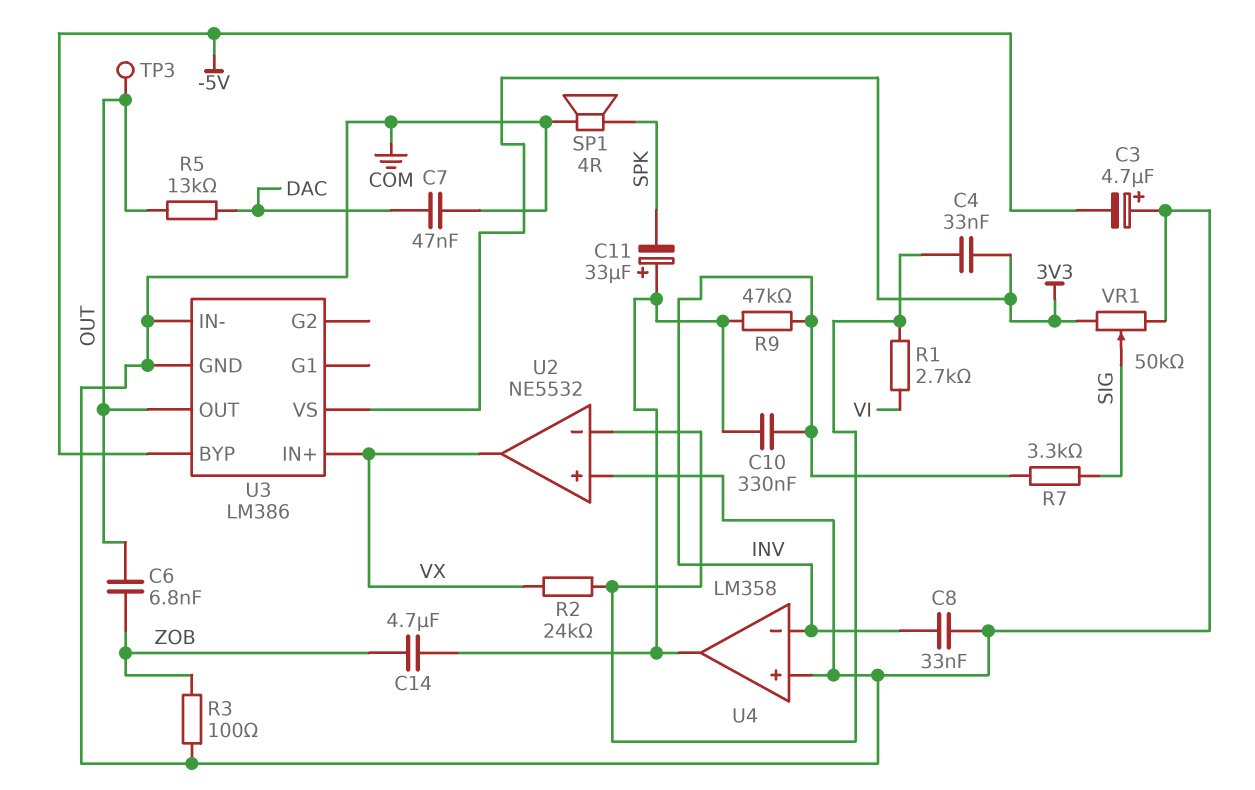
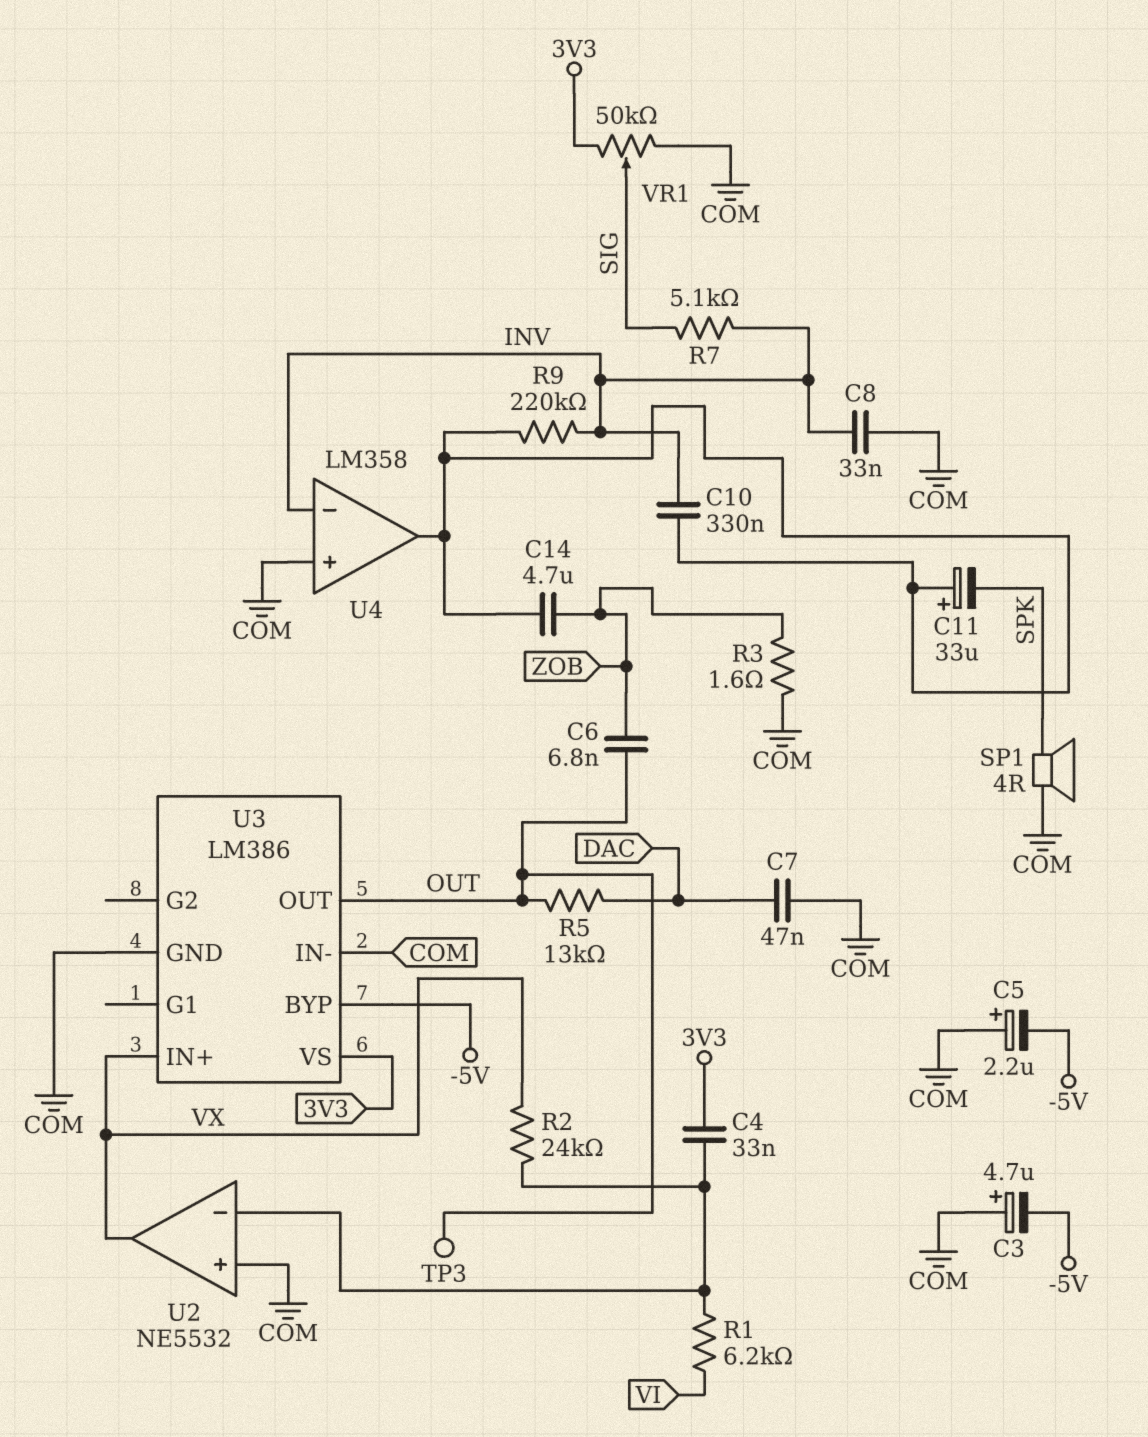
C5: none -> 2.2uF (plus COM, minus -5V)
R1: 2.7k (U2/in-, VI) -> 6.2k (U2/in-, VI)
R3: 100 (COM, ZOB) -> 1.6 (COM, ZOB)
R7: 3.3k (INV, SIG) -> 5.1k (INV, SIG)
R9: 47k (INV, U4/out) -> 220k (INV, U4/out)

